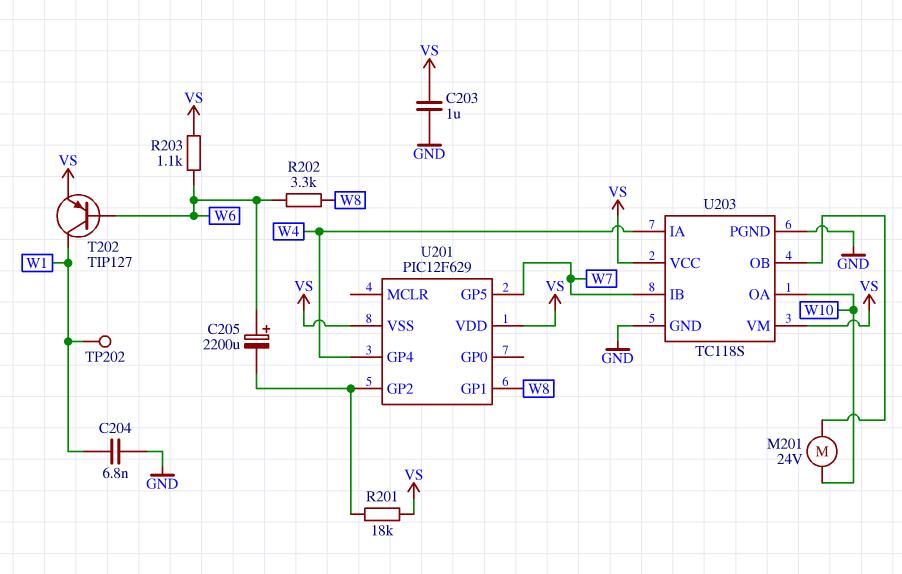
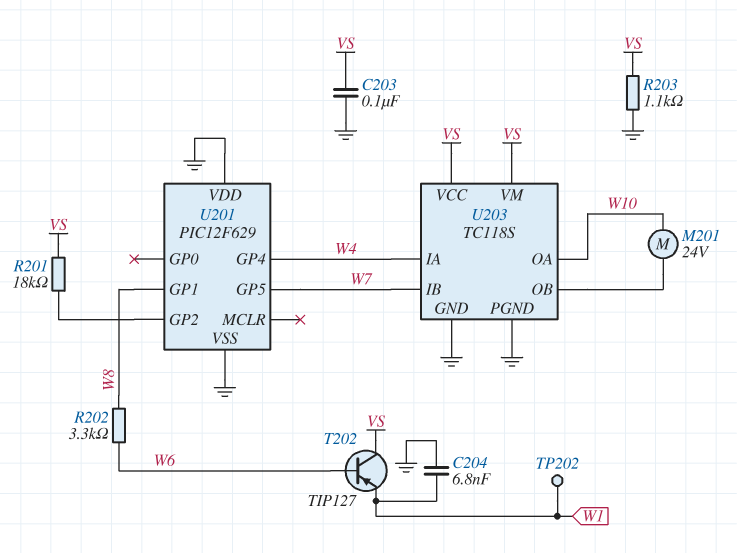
C203: 1uF (GND, VS) -> 100nF (GND, VS)
C205: 2200uF (plus W6, minus U201/GP2) -> none
R203: 1.1k (VS, W6) -> 1.1k (GND, VS)
T202: PNP TIP127 (B W6, C W1, E VS) -> PNP TIP127 (B W6, C VS, E W1)
U201 pin VDD: VS -> GND
U201 pin VSS: VS -> GND

